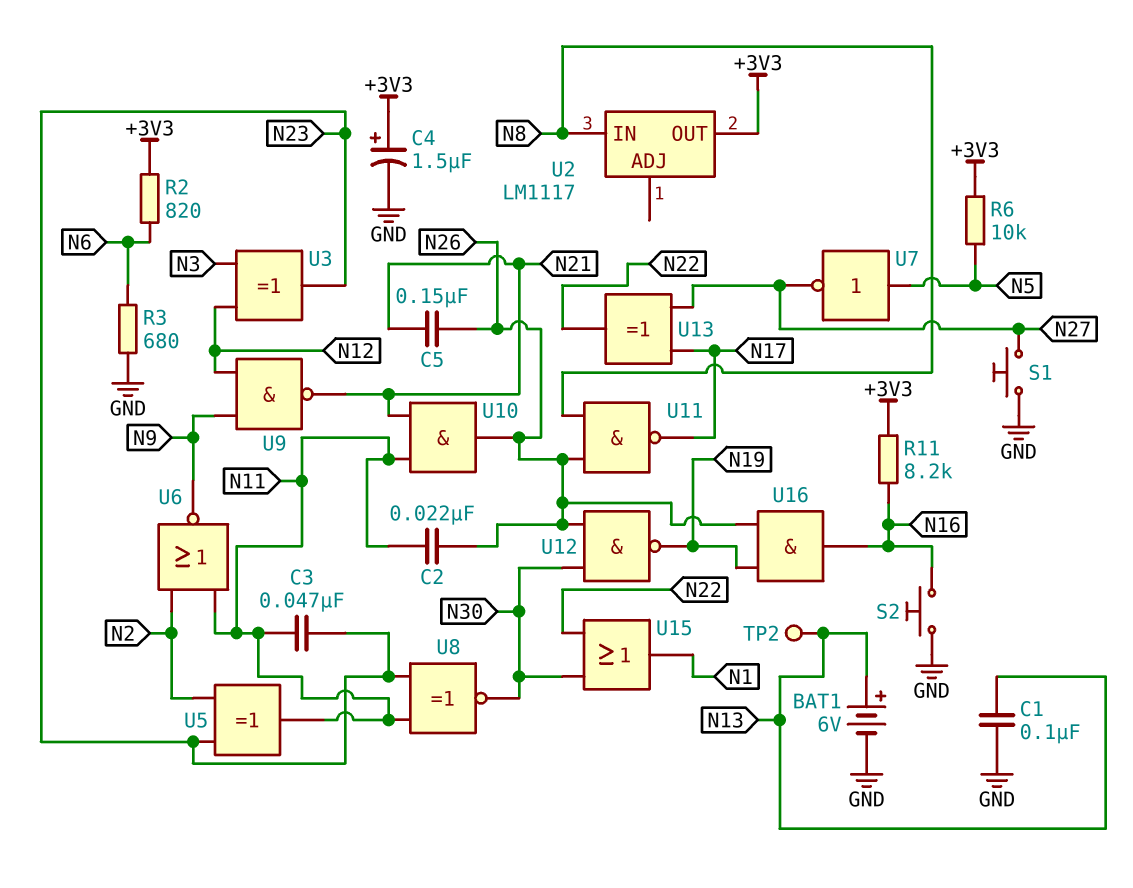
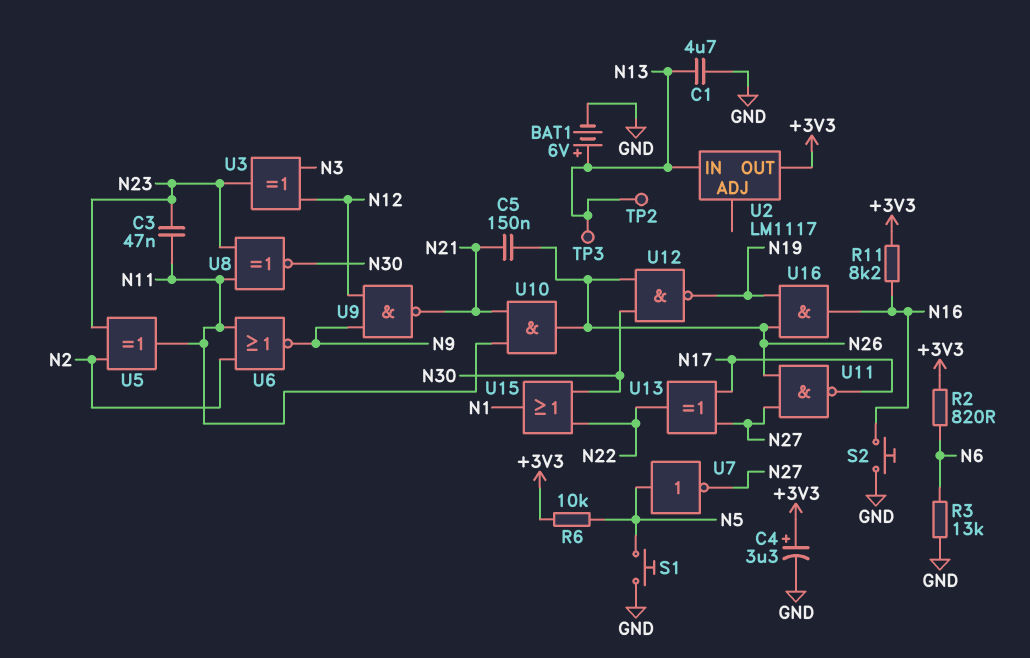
C1: 100nF (GND, N13) -> 4.7uF (GND, N13)
C2: 22nF (N11, N26) -> none
C4: 1.5uF (plus +3V3, minus GND) -> 3.3uF (plus +3V3, minus GND)
R3: 680 (GND, N6) -> 13k (GND, N6)
S1: button (GND, N27) -> button (GND, N5)
TP3: none -> test point (N13)
U2 pin IN: N8 -> N13
U11: NAND (in N8, in N26, out N17) -> NAND (in N26, in N27, out N17)

